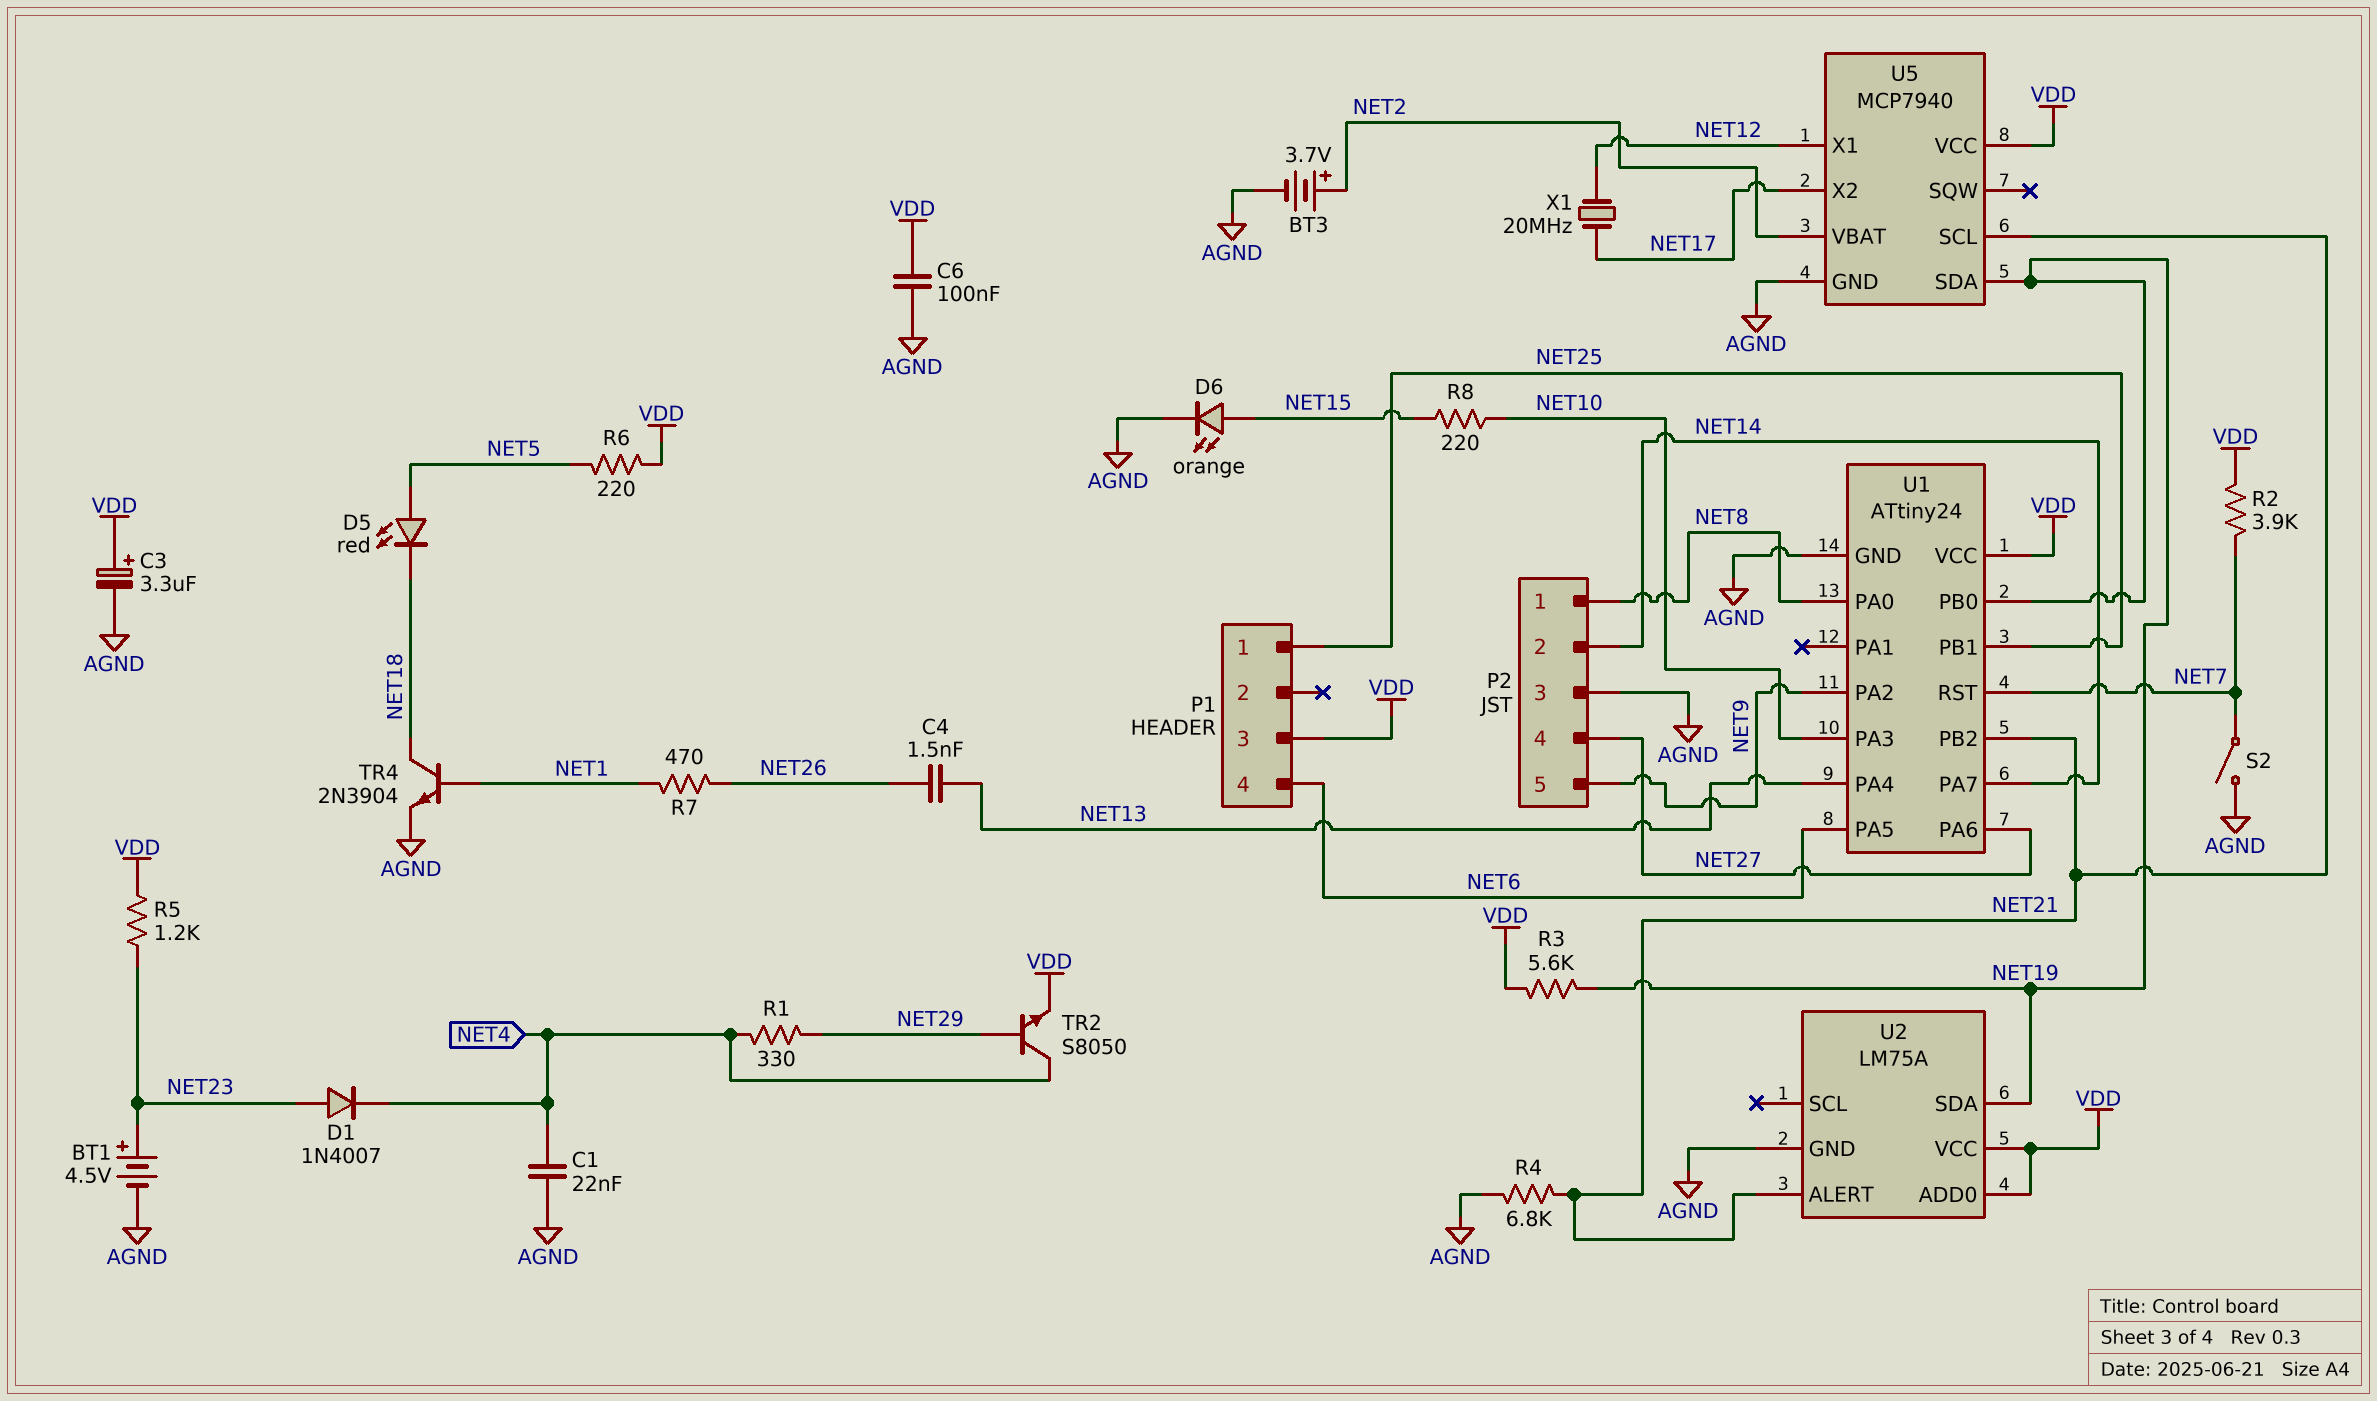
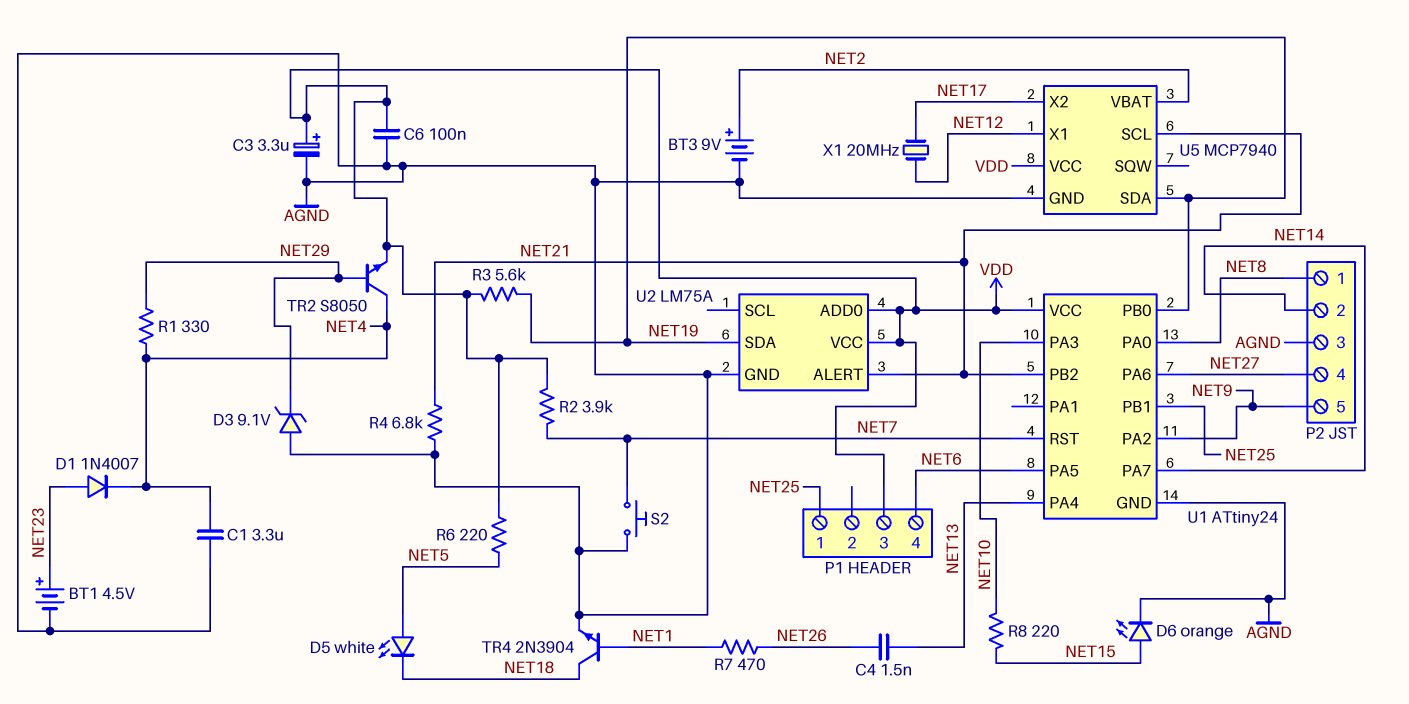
BT3: 3.7V (plus NET2, minus AGND) -> 9V (plus NET2, minus AGND)
C1: 22nF (AGND, NET4) -> 3.3uF (AGND, NET4)
D3: none -> zener 9.1V (A AGND, K NET29)
D5: LED red (A NET5, K NET18) -> LED white (A NET5, K NET18)
R5: 1.2k (NET23, VDD) -> none
S2: switch (AGND, NET7) -> button (AGND, NET7)

